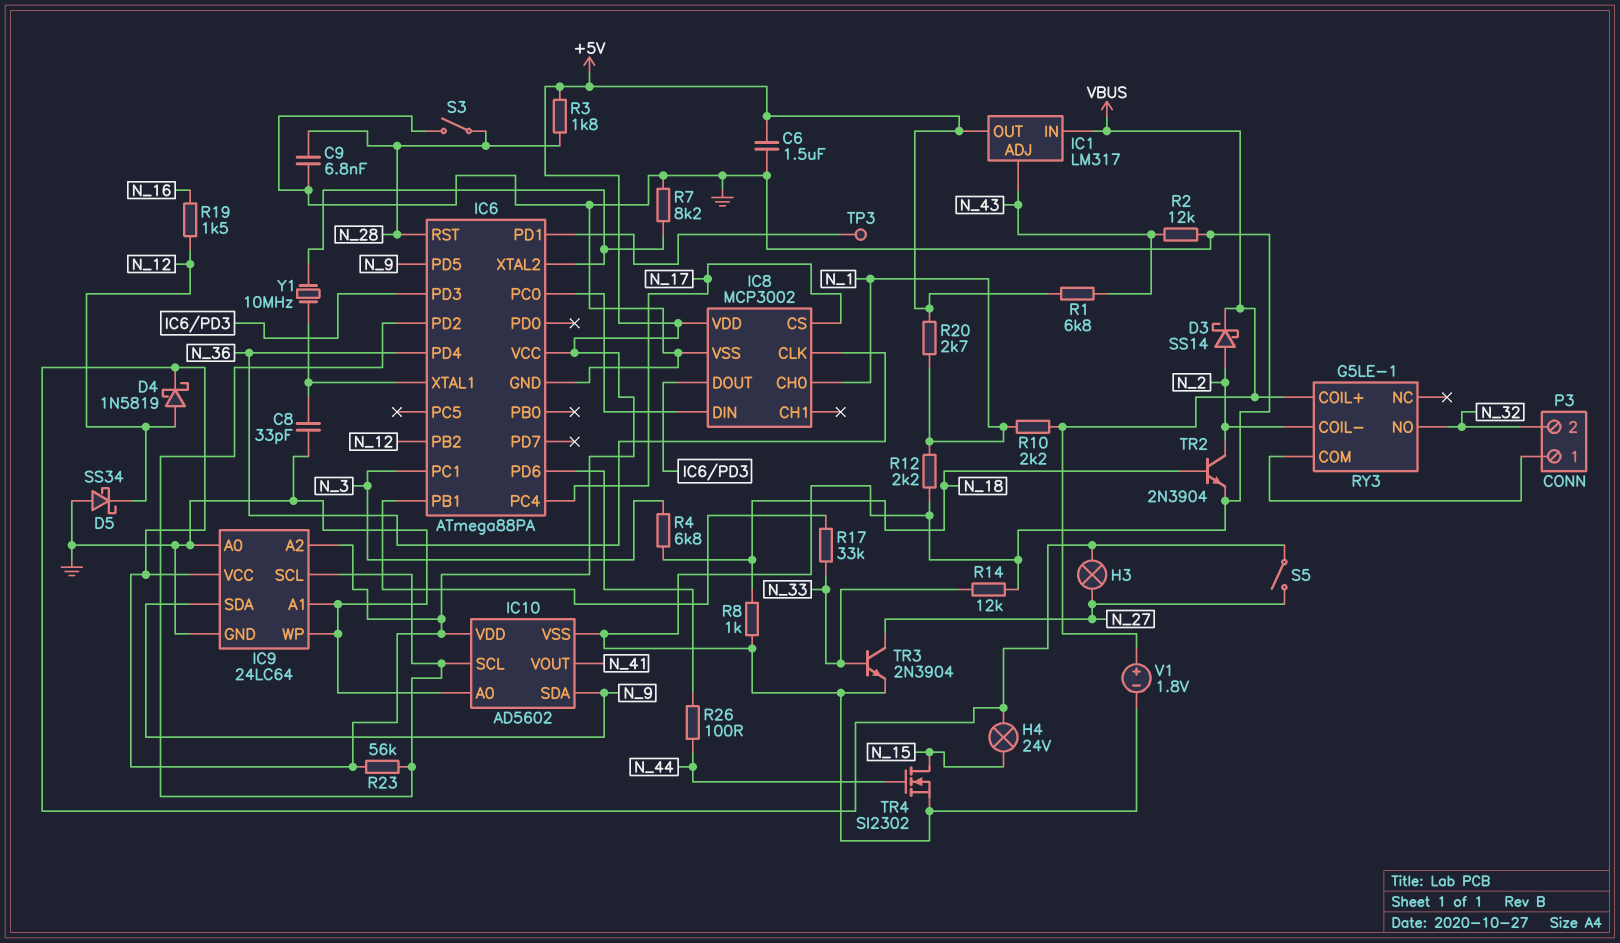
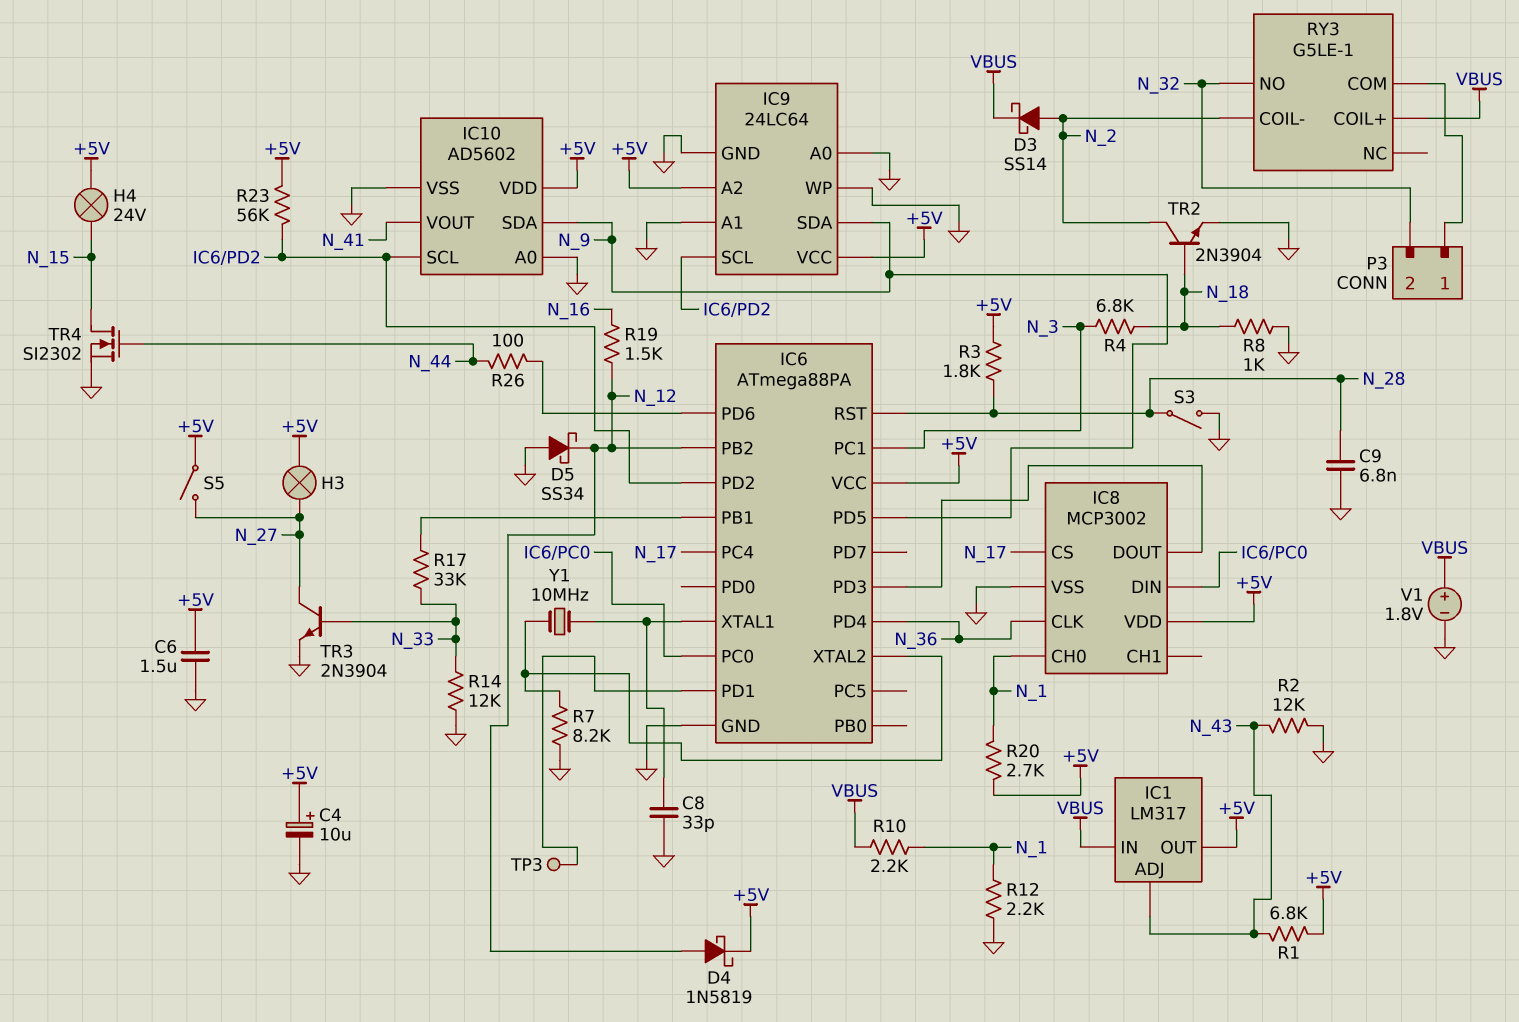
C4: none -> 10uF (plus +5V, minus GND)

